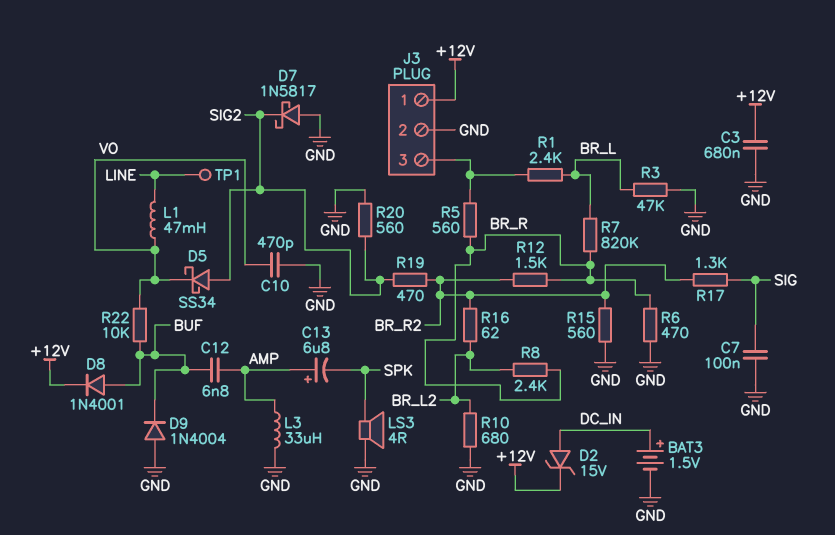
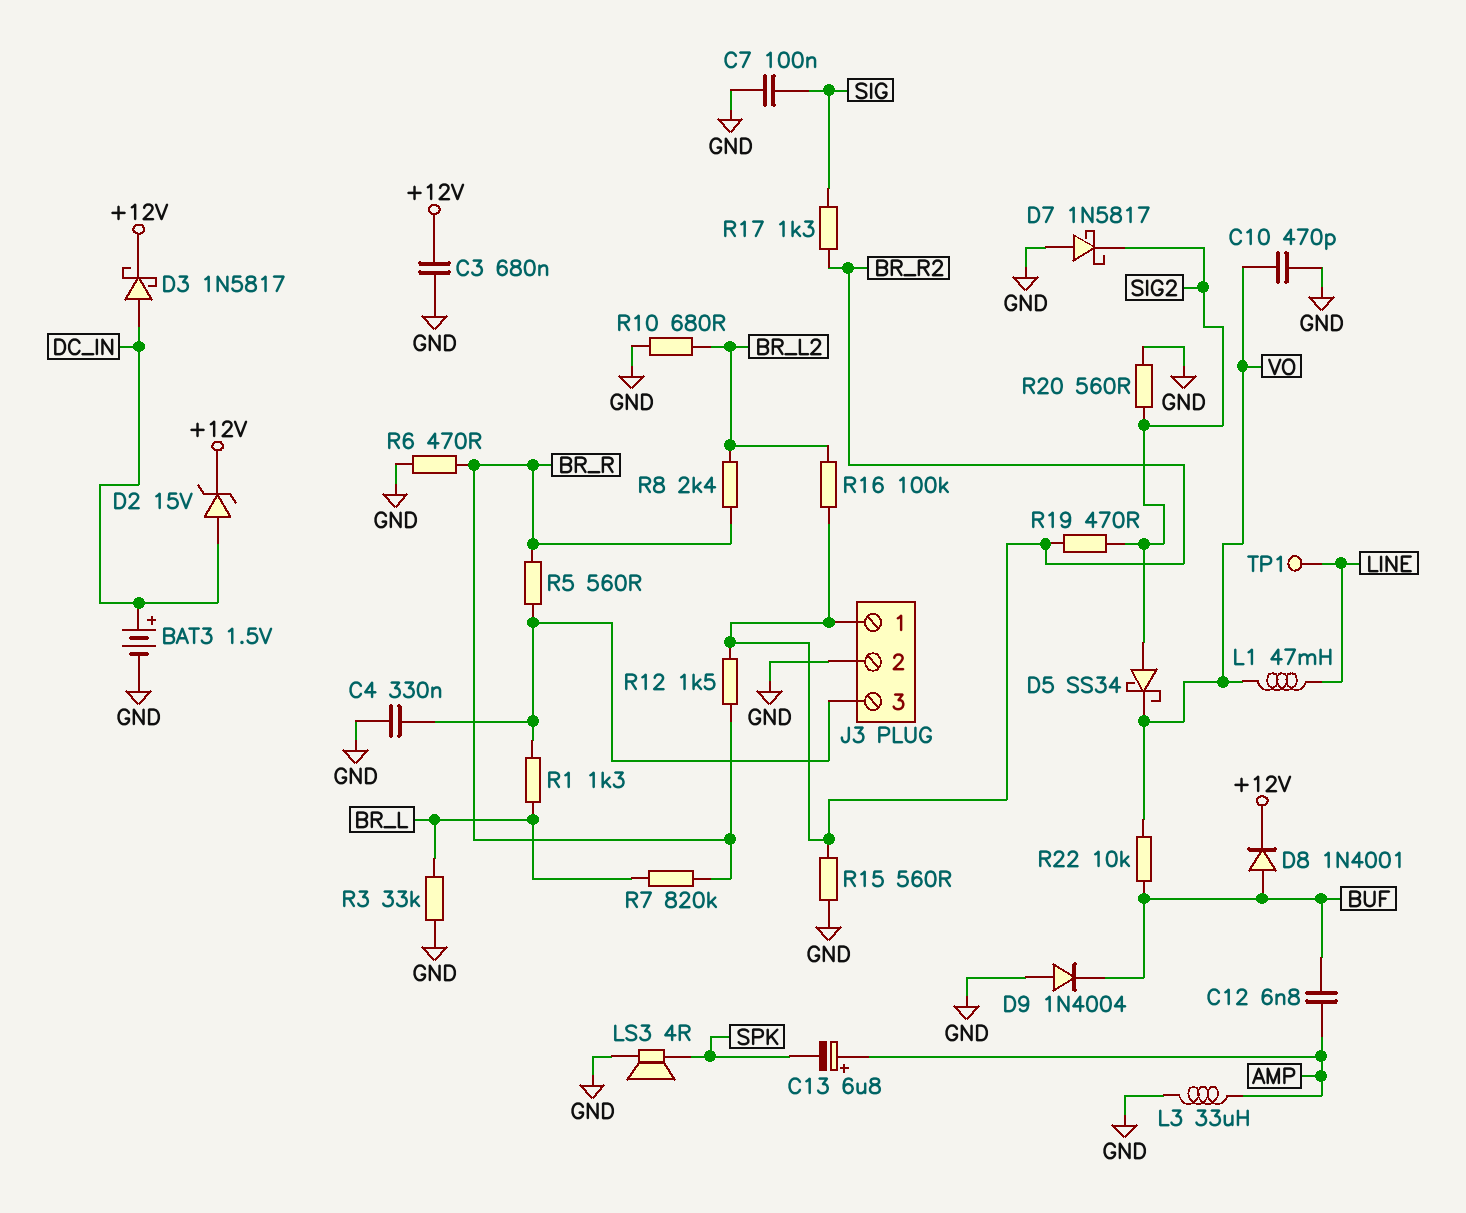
C4: none -> 330nF (GND, J3/3)
D3: none -> schottky 1N5817 (A DC_IN, K +12V)
J3 pin 1: +12V -> BR_R2
R1: 2.4k (BR_L, J3/3) -> 1.3k (BR_L, J3/3)
R3: 47k (BR_L, GND) -> 33k (BR_L, GND)
R16: 62 (BR_L2, BR_R2) -> 100k (BR_L2, BR_R2)

